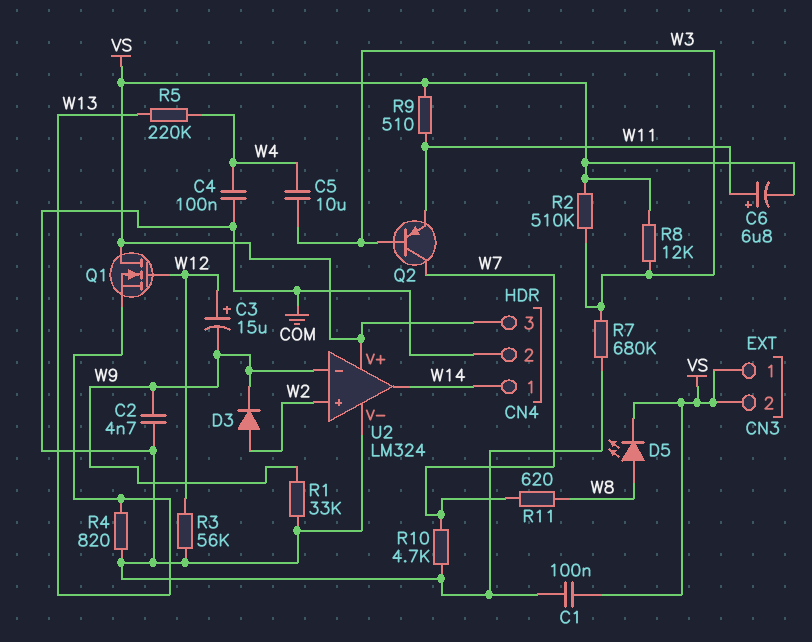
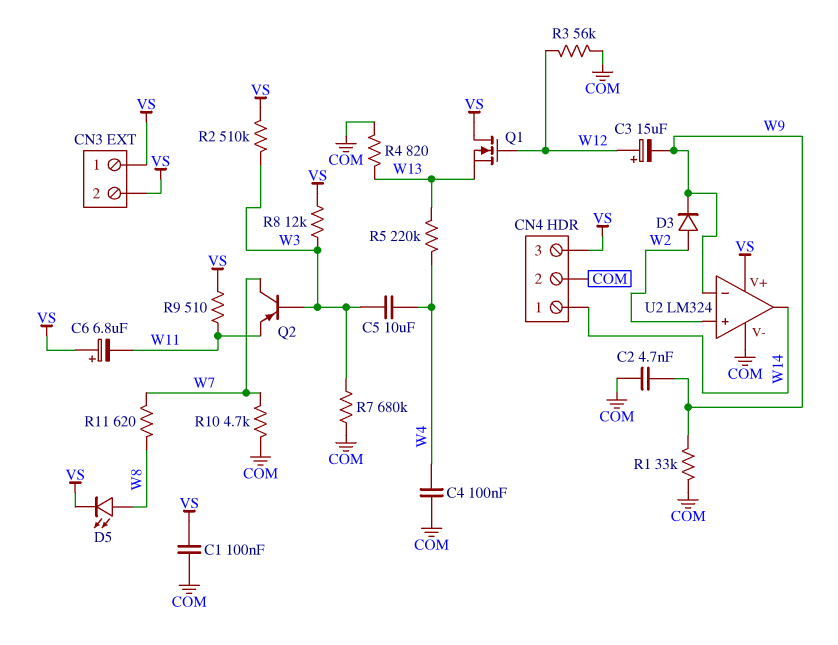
C6: 6.8uF (plus W11, minus VS) -> 6.8uF (plus VS, minus W11)

